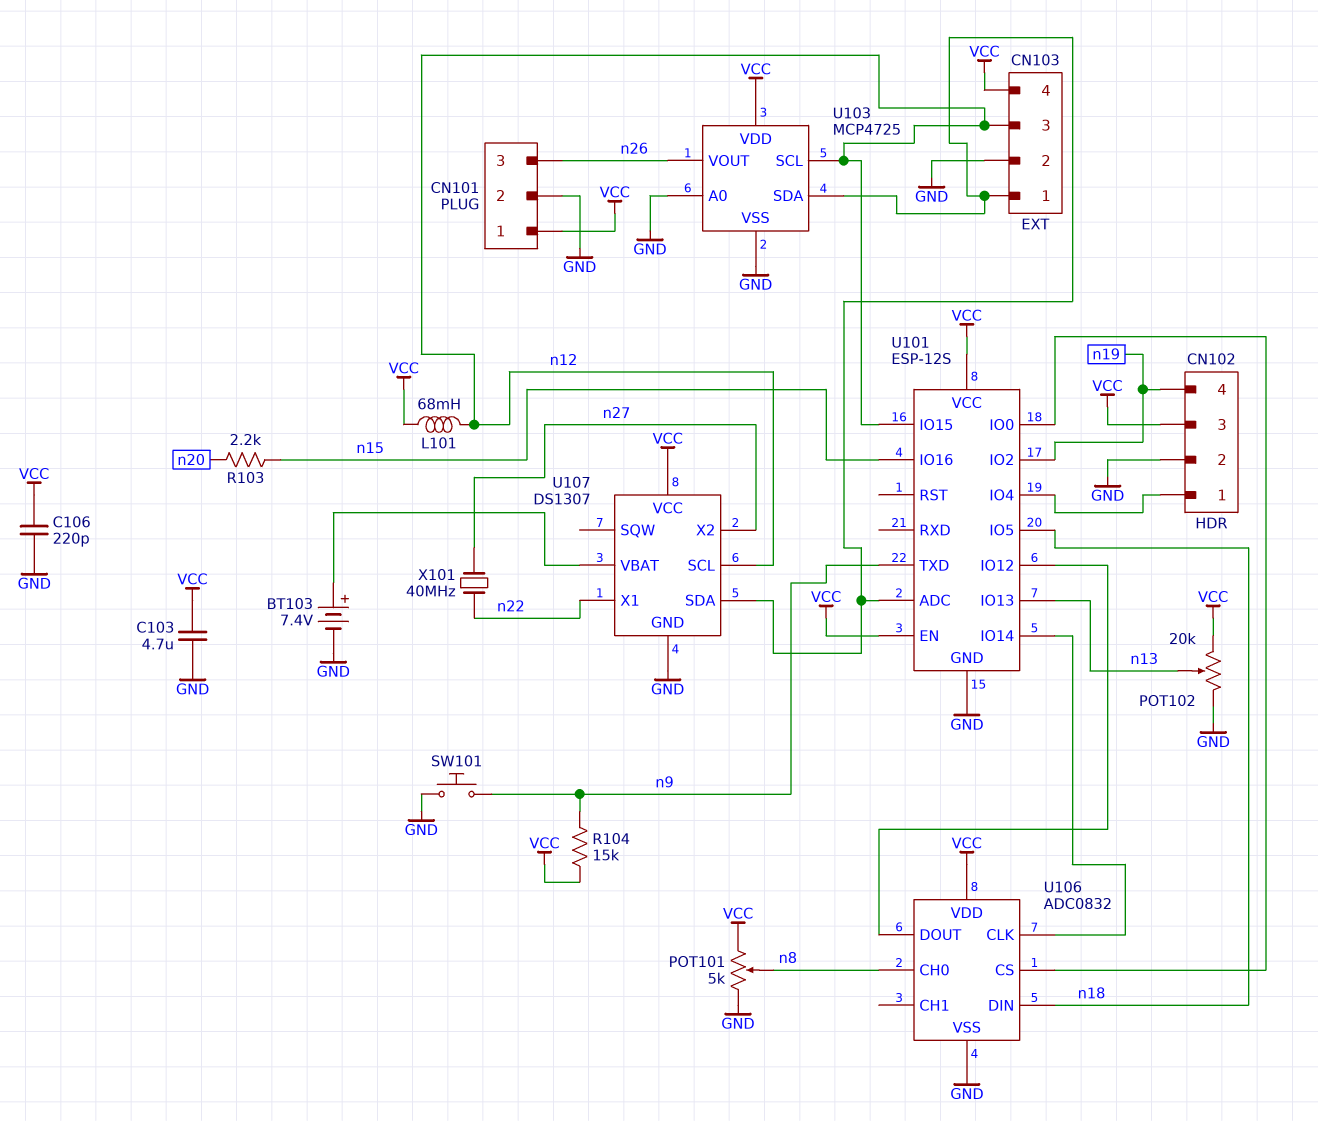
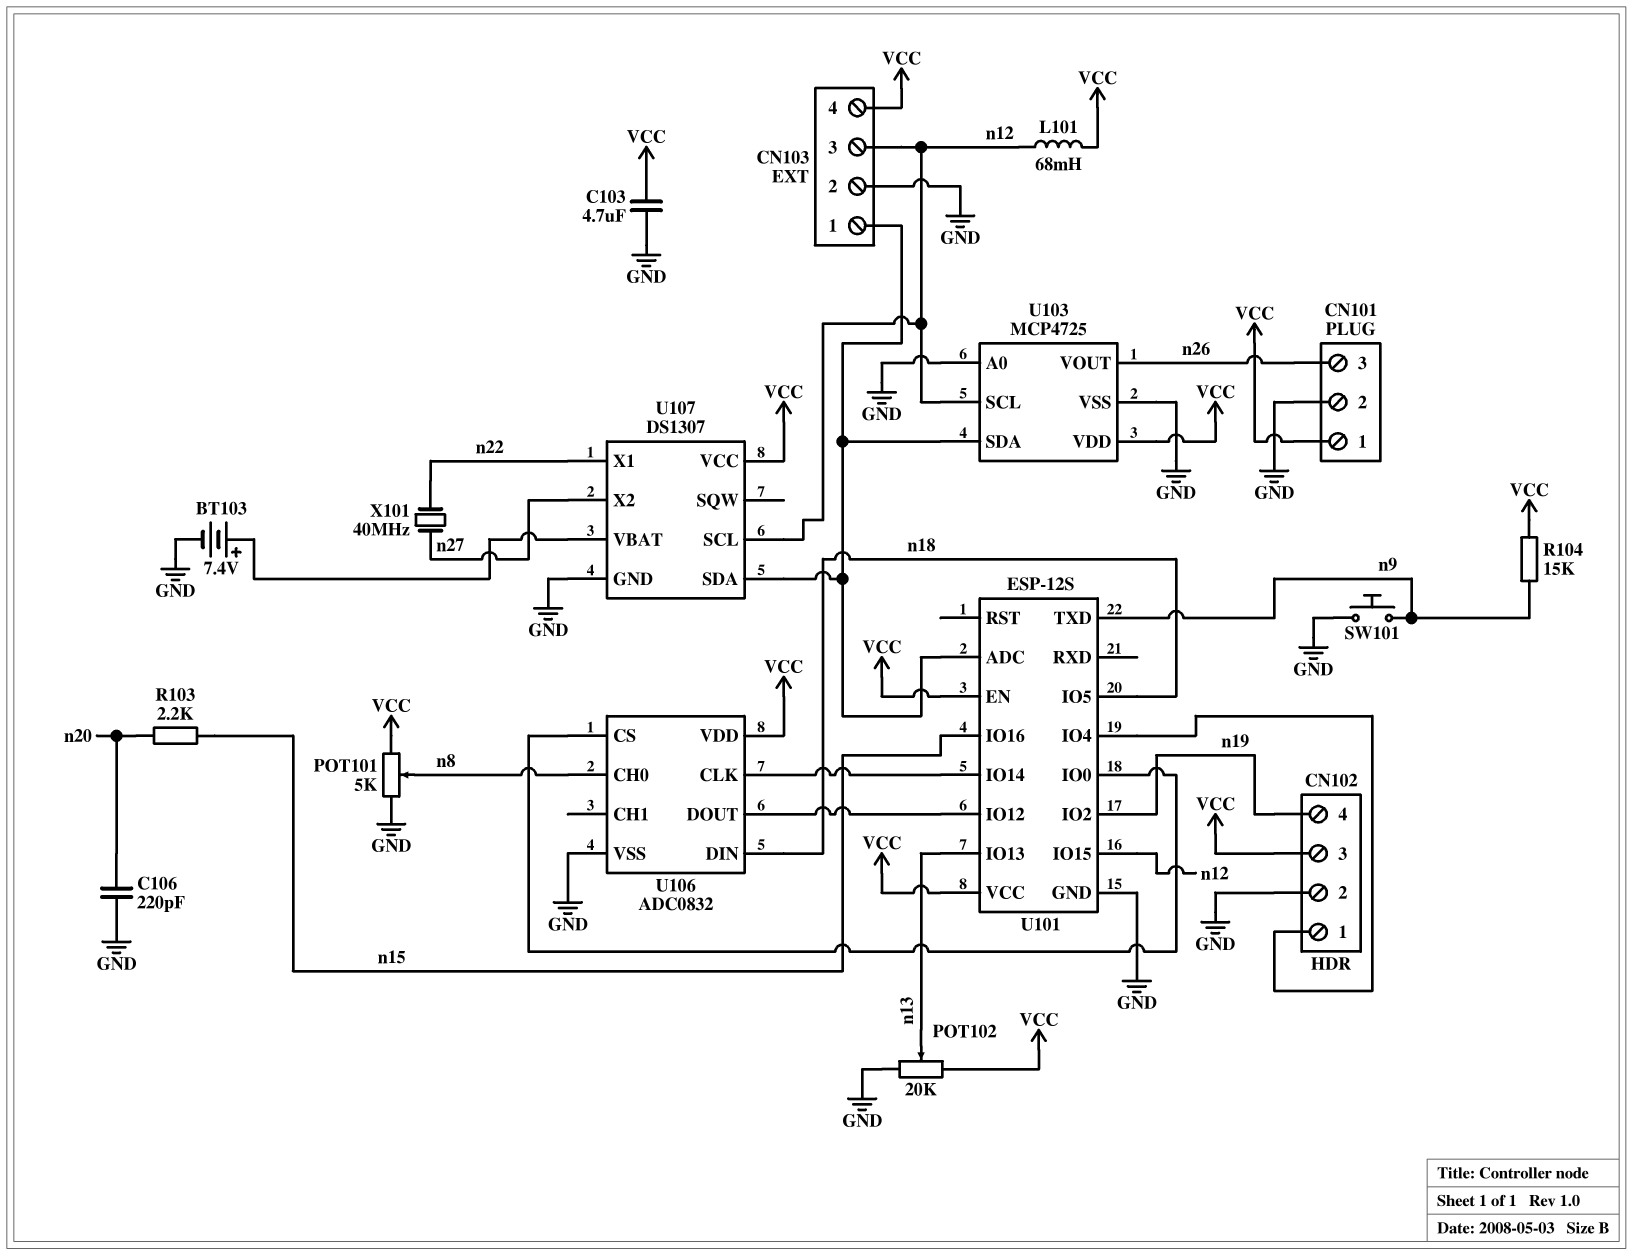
C106: 220pF (GND, VCC) -> 220pF (GND, n20)

